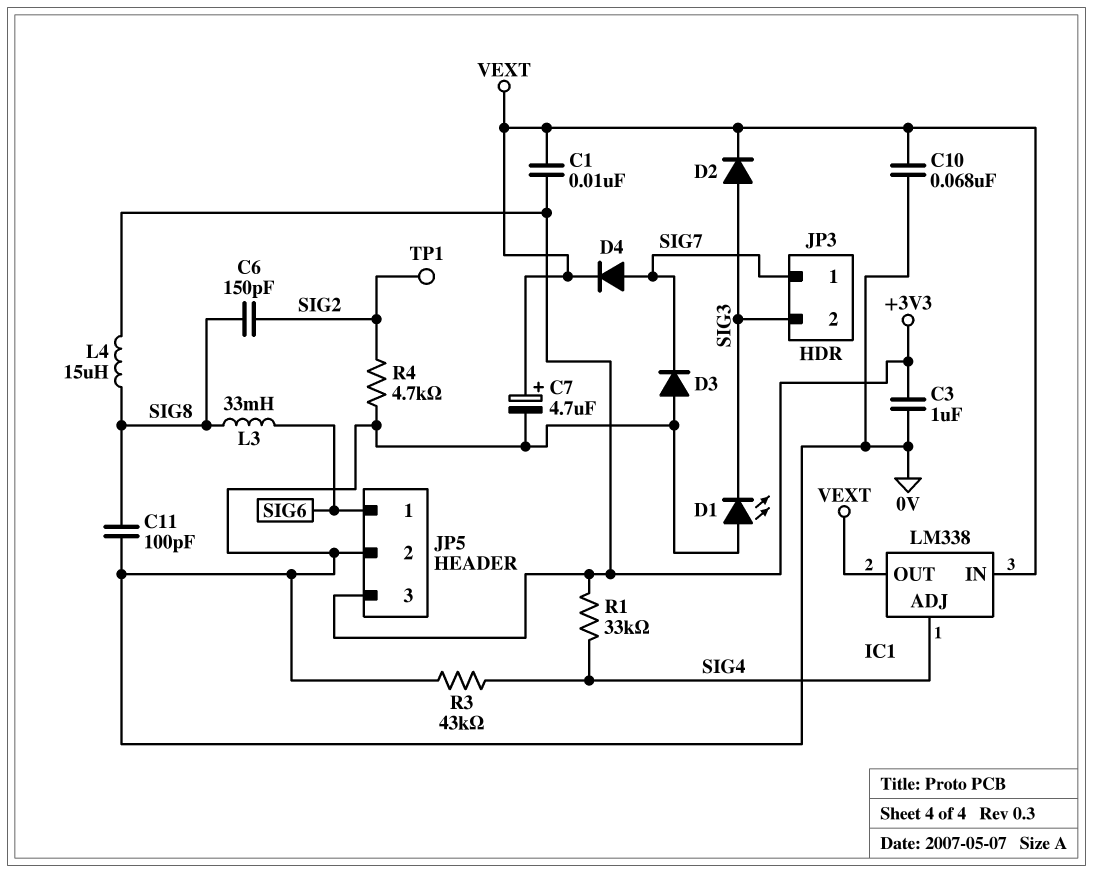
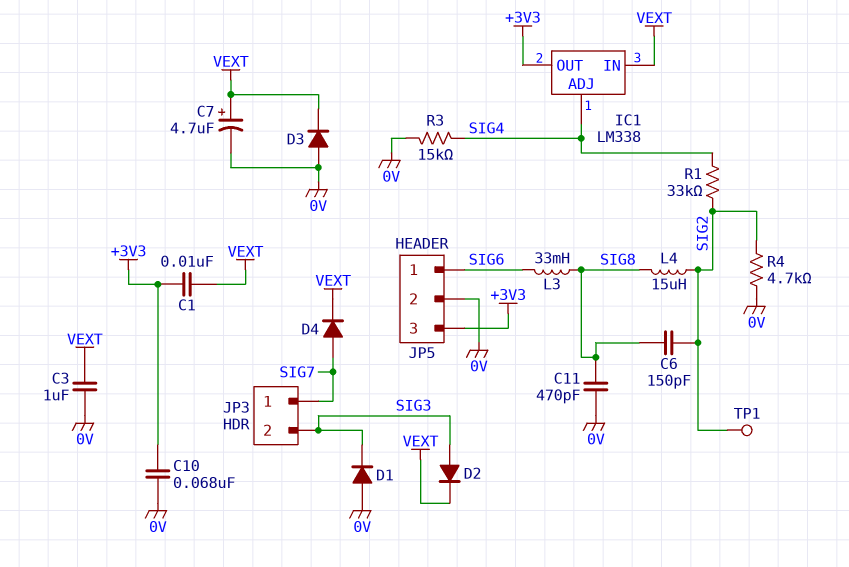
C3: 1uF (+3V3, 0V) -> 1uF (0V, VEXT)
C10: 68nF (0V, VEXT) -> 68nF (+3V3, 0V)
C11: 100pF (0V, SIG8) -> 470pF (0V, SIG8)
D1: LED (A 0V, K SIG3) -> diode (A 0V, K SIG3)
D3: diode (A 0V, K SIG7) -> diode (A 0V, K VEXT)
IC1 pin OUT: VEXT -> +3V3
L4: 15uH (+3V3, SIG8) -> 15uH (SIG2, SIG8)
R1: 33k (+3V3, SIG4) -> 33k (SIG2, SIG4)
R3: 43k (0V, SIG4) -> 15k (0V, SIG4)

